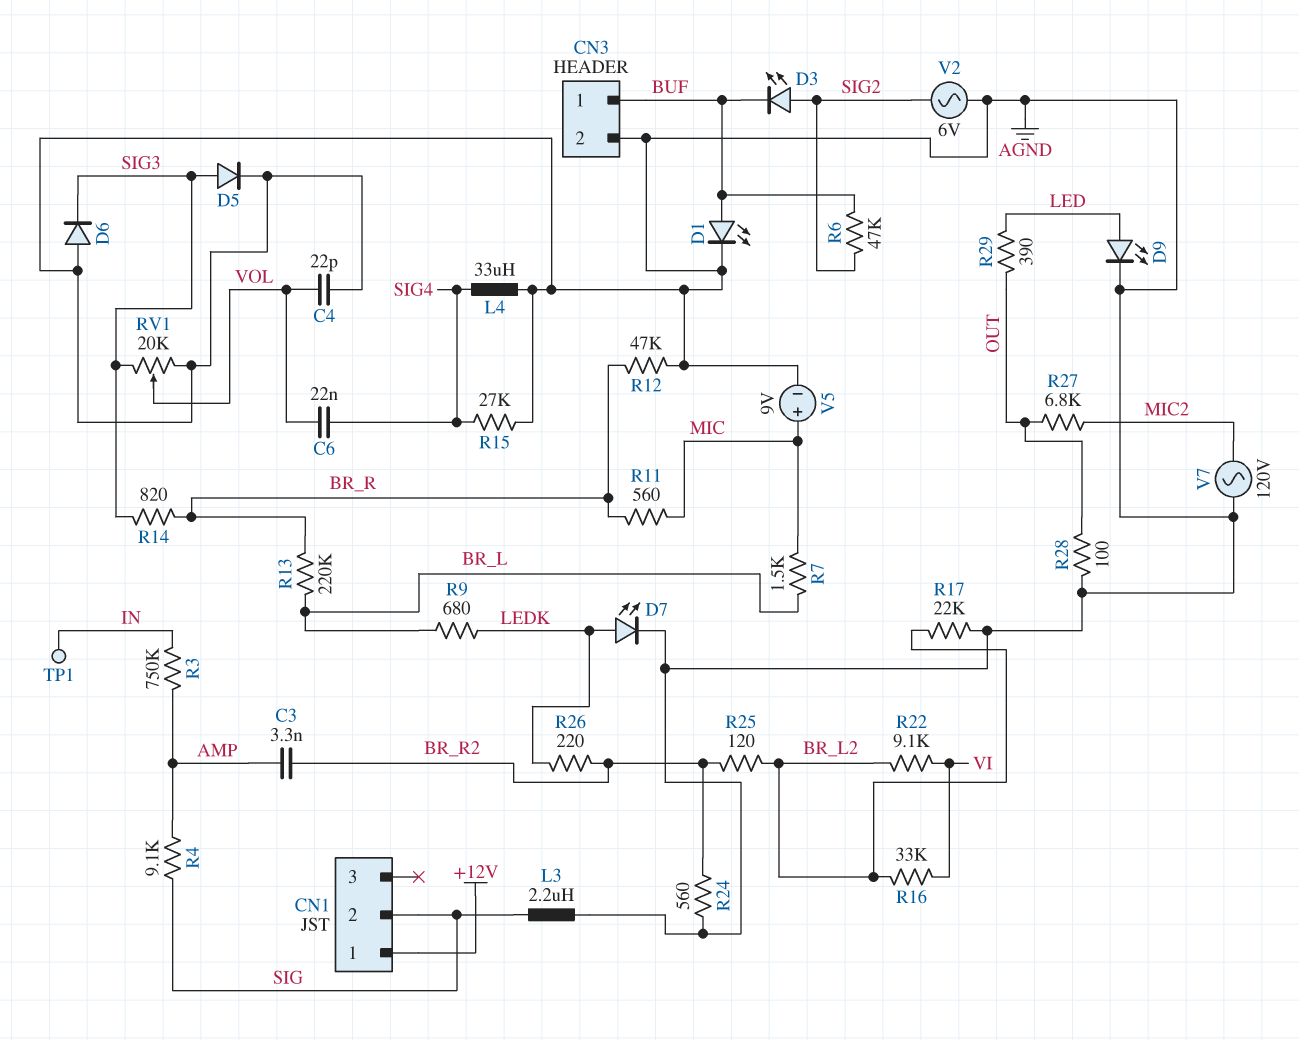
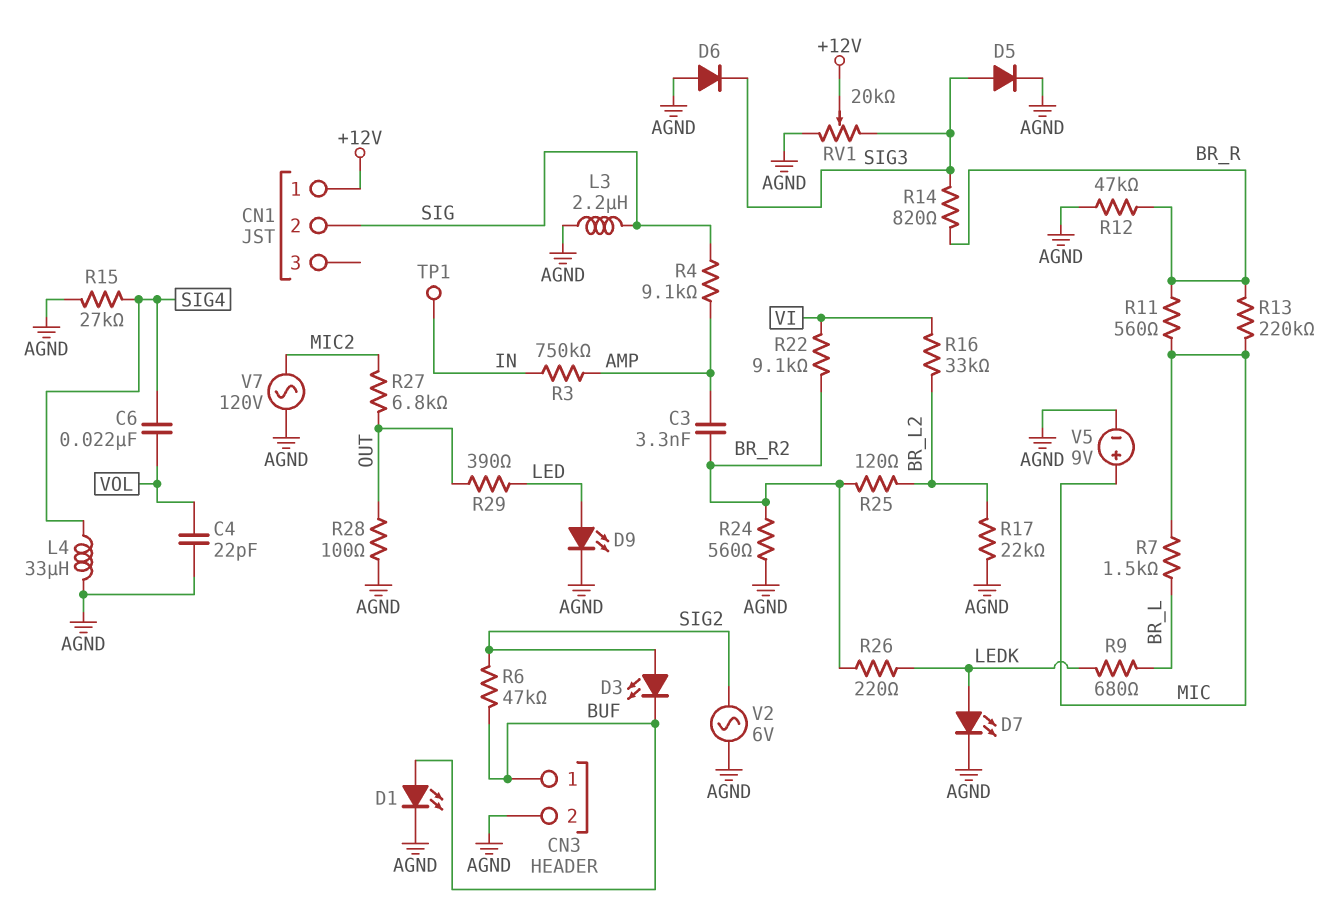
R13: 220k (BR_L, BR_R) -> 220k (BR_R, MIC)
R22: 9.1k (BR_L2, VI) -> 9.1k (BR_R2, VI)
RV1: 20k (AGND, SIG3, wiper VOL) -> 20k (AGND, SIG3, wiper +12V)

